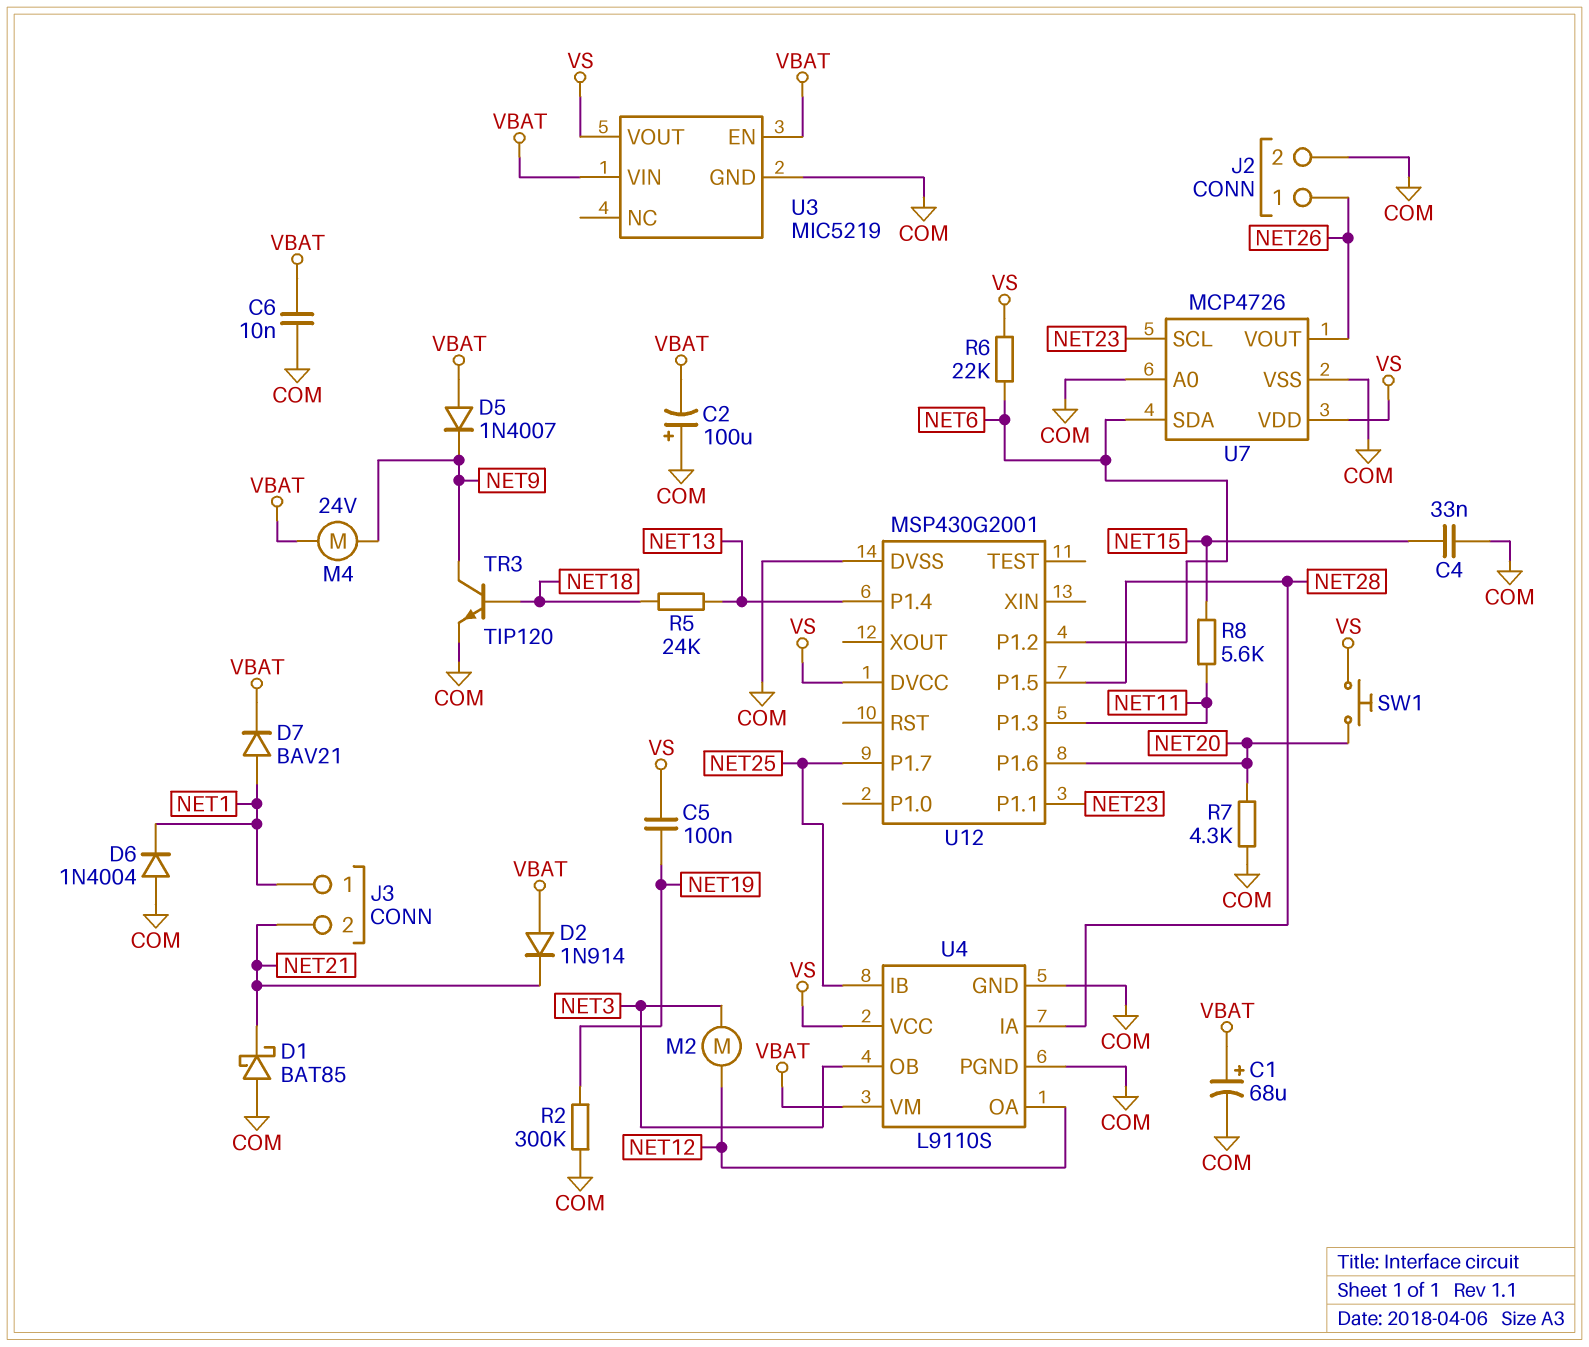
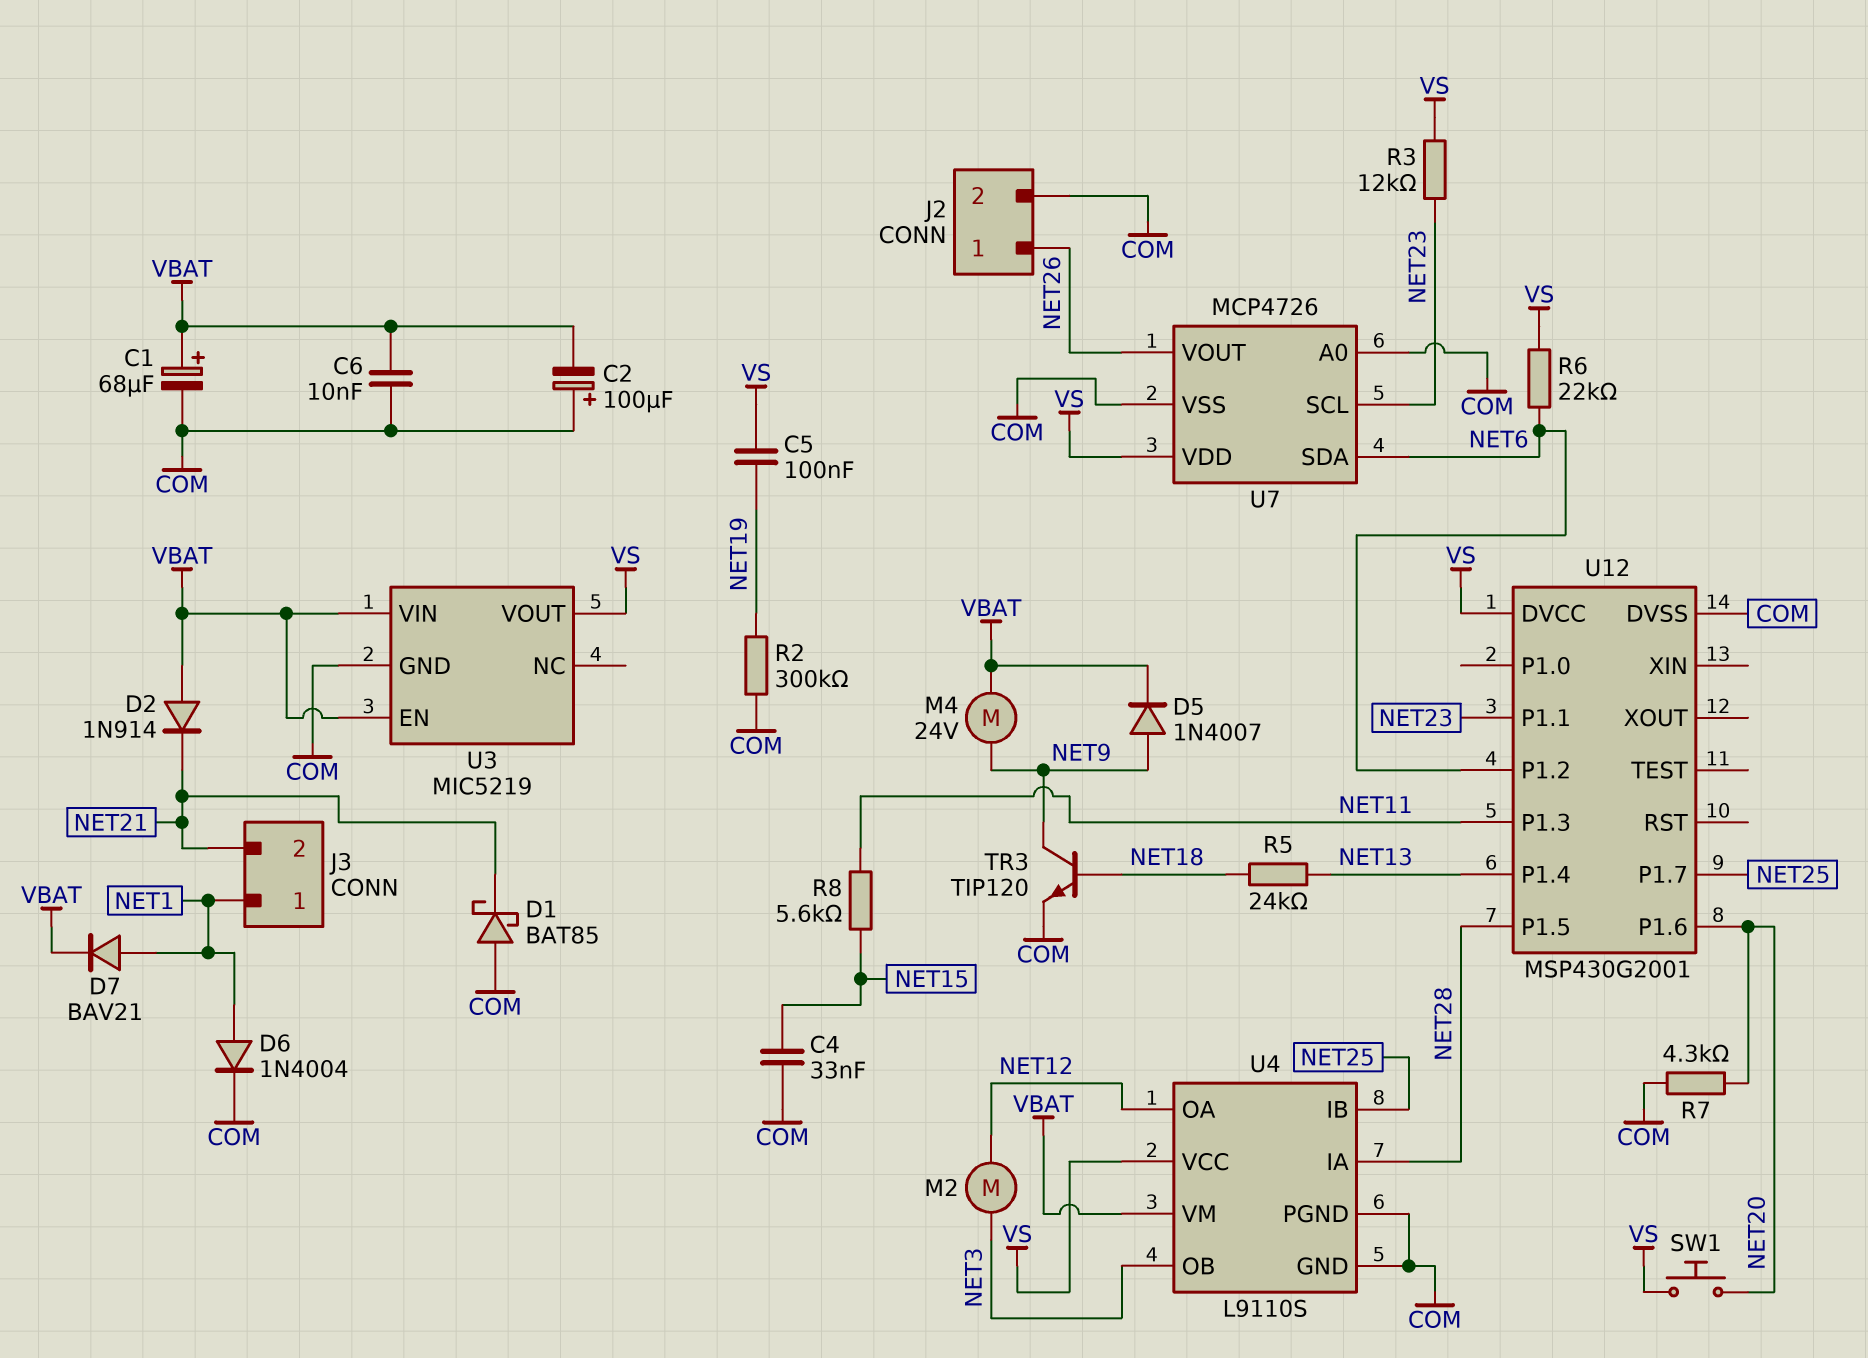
D5: diode 1N4007 (A VBAT, K NET9) -> diode 1N4007 (A NET9, K VBAT)
D6: diode 1N4004 (A COM, K NET1) -> diode 1N4004 (A NET1, K COM)
R3: none -> 12k (NET23, VS)

